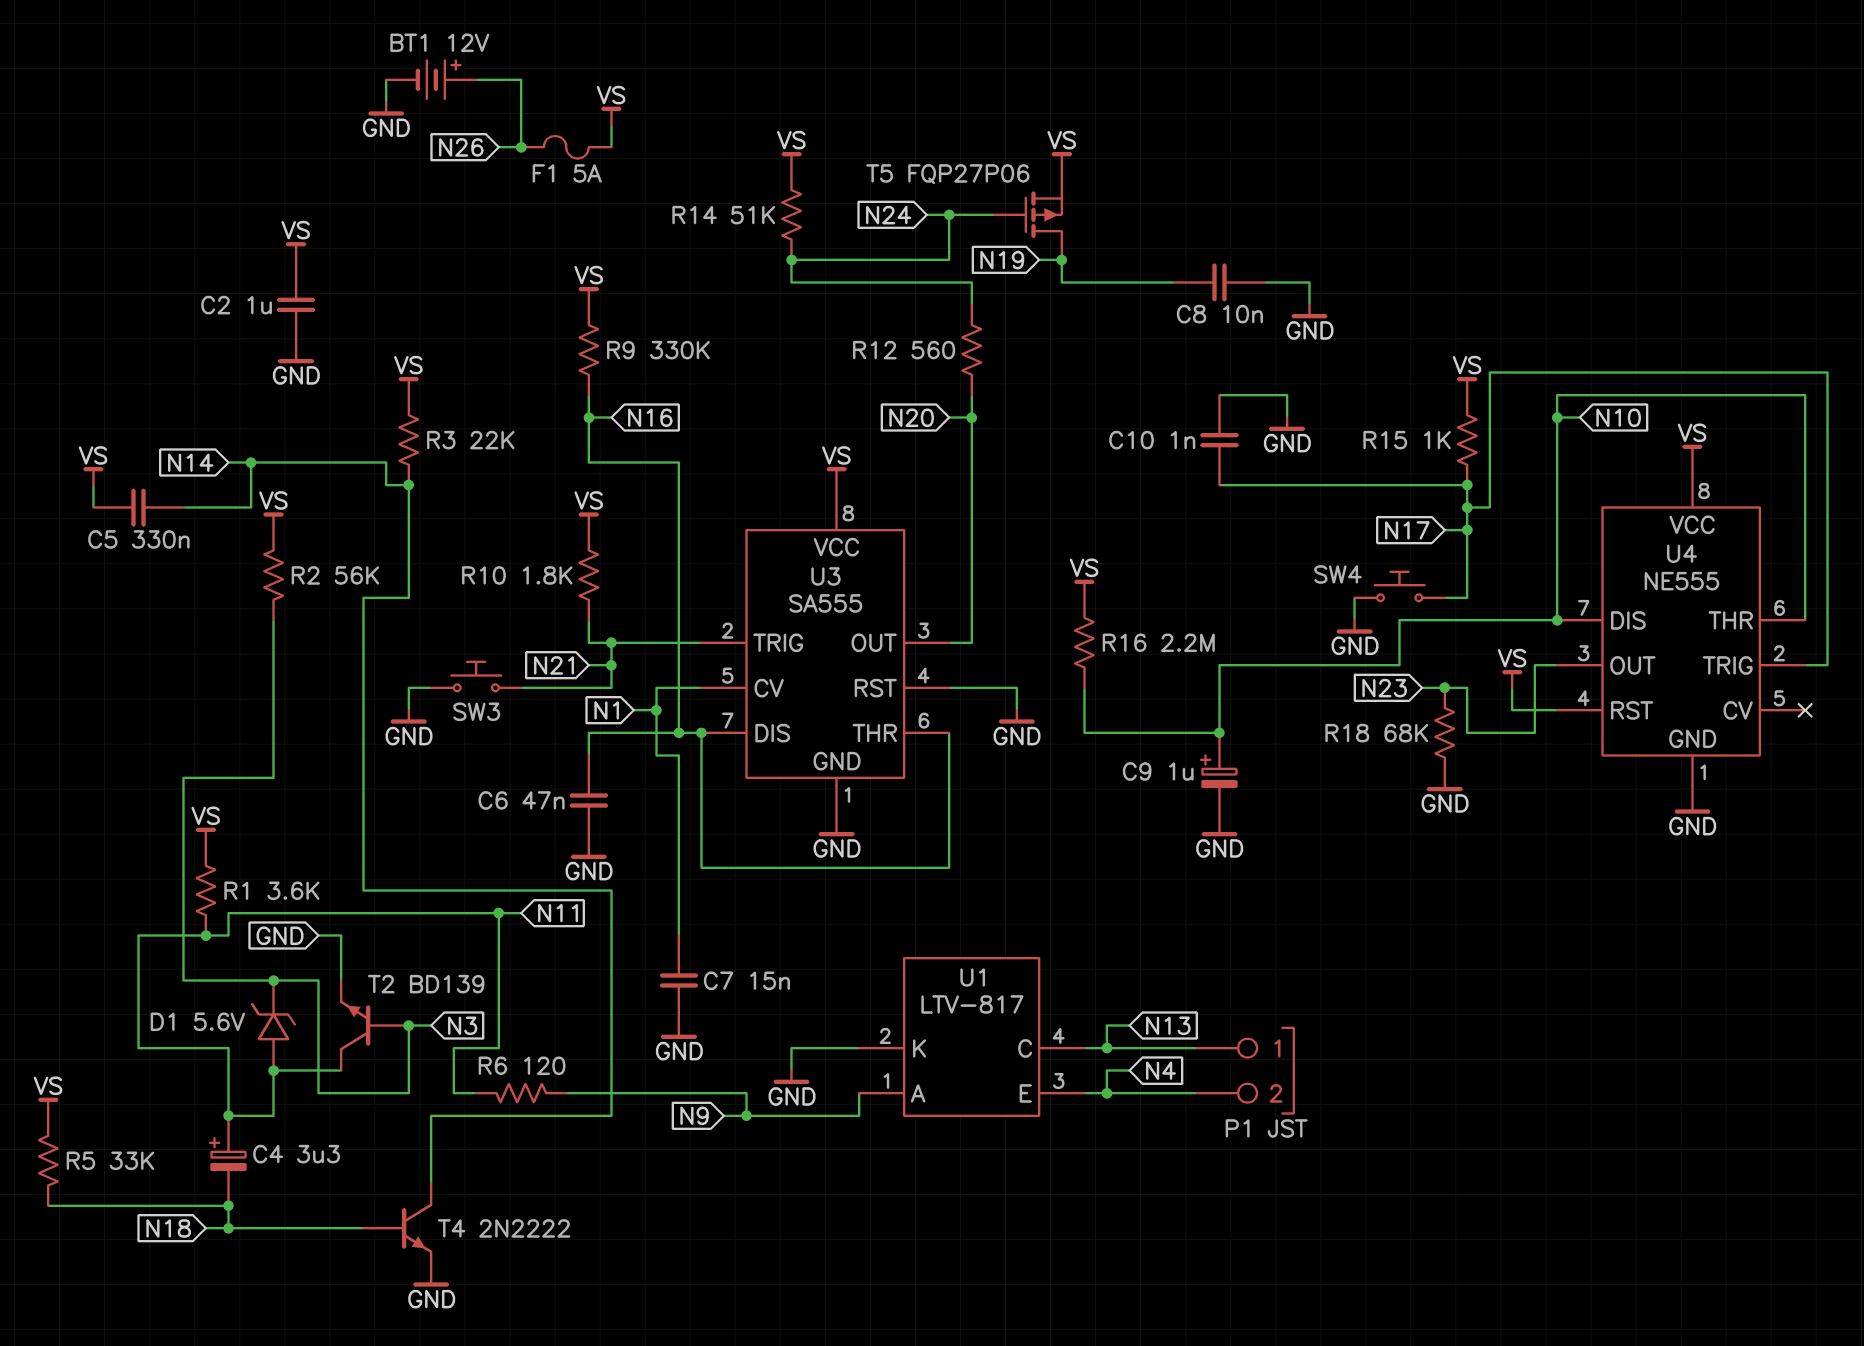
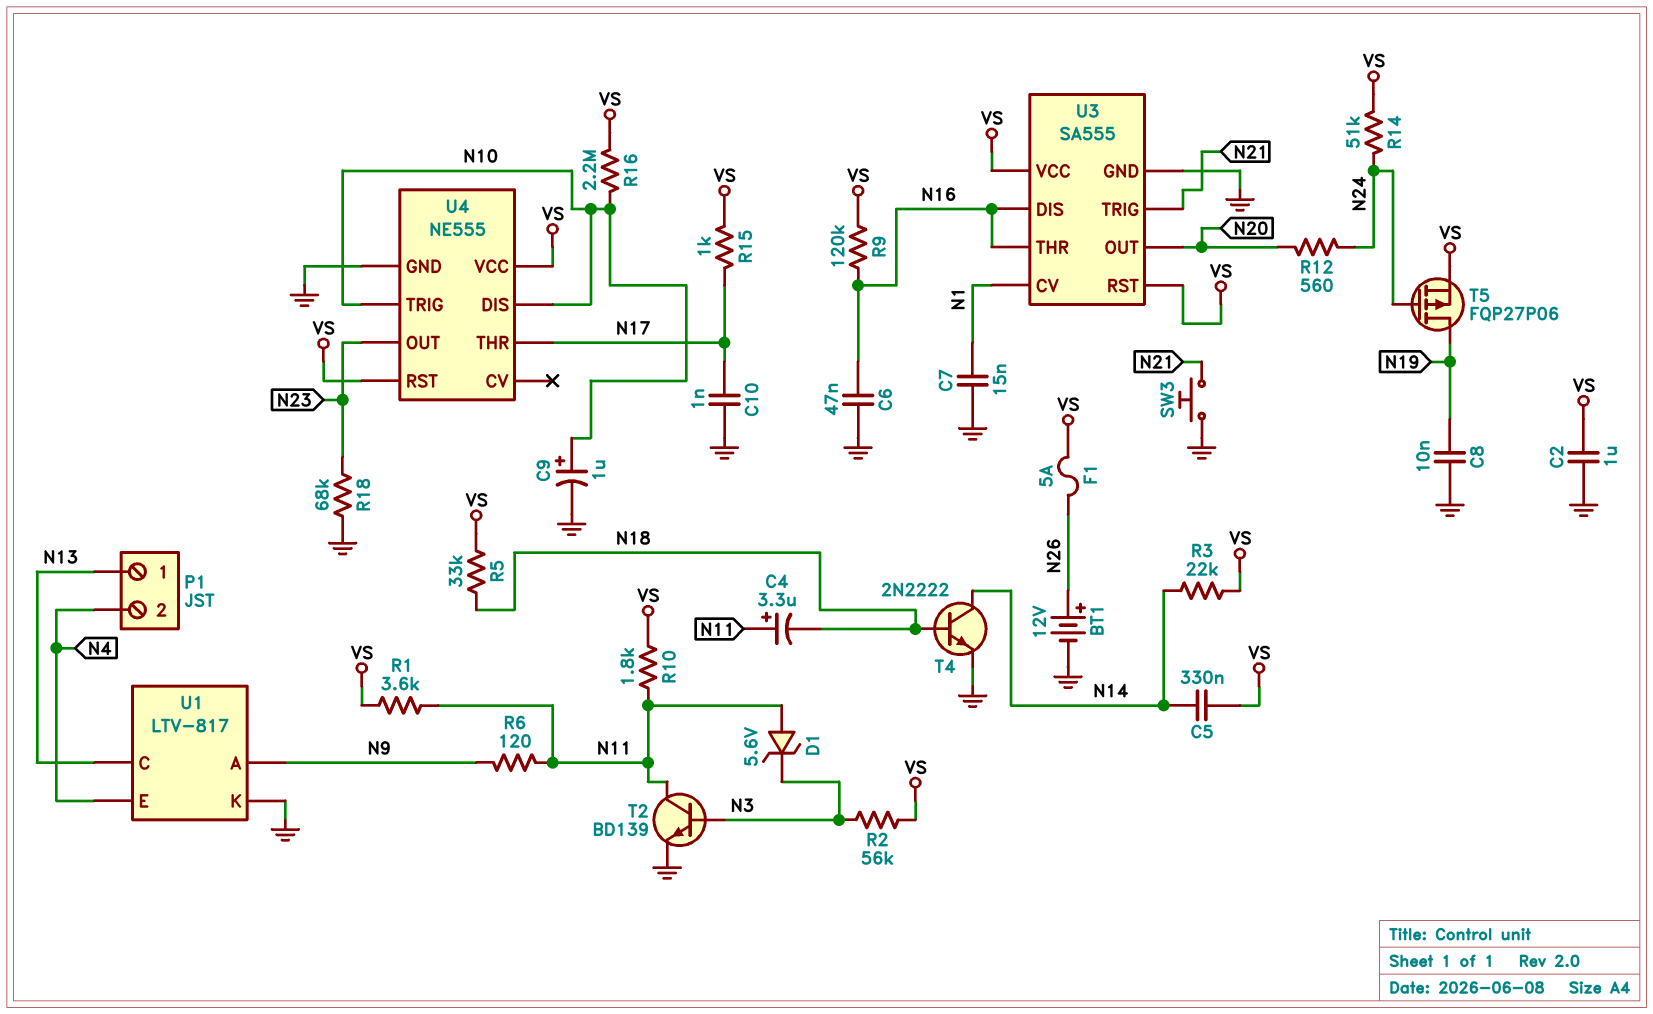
R9: 330k (N16, VS) -> 120k (N16, VS)
R10: 1.8k (N21, VS) -> 1.8k (N11, VS)
SW4: button (GND, N17) -> none
U3 pin RST: GND -> VS
U4 pin THR: N10 -> N17
U4 pin TRIG: N17 -> N10

